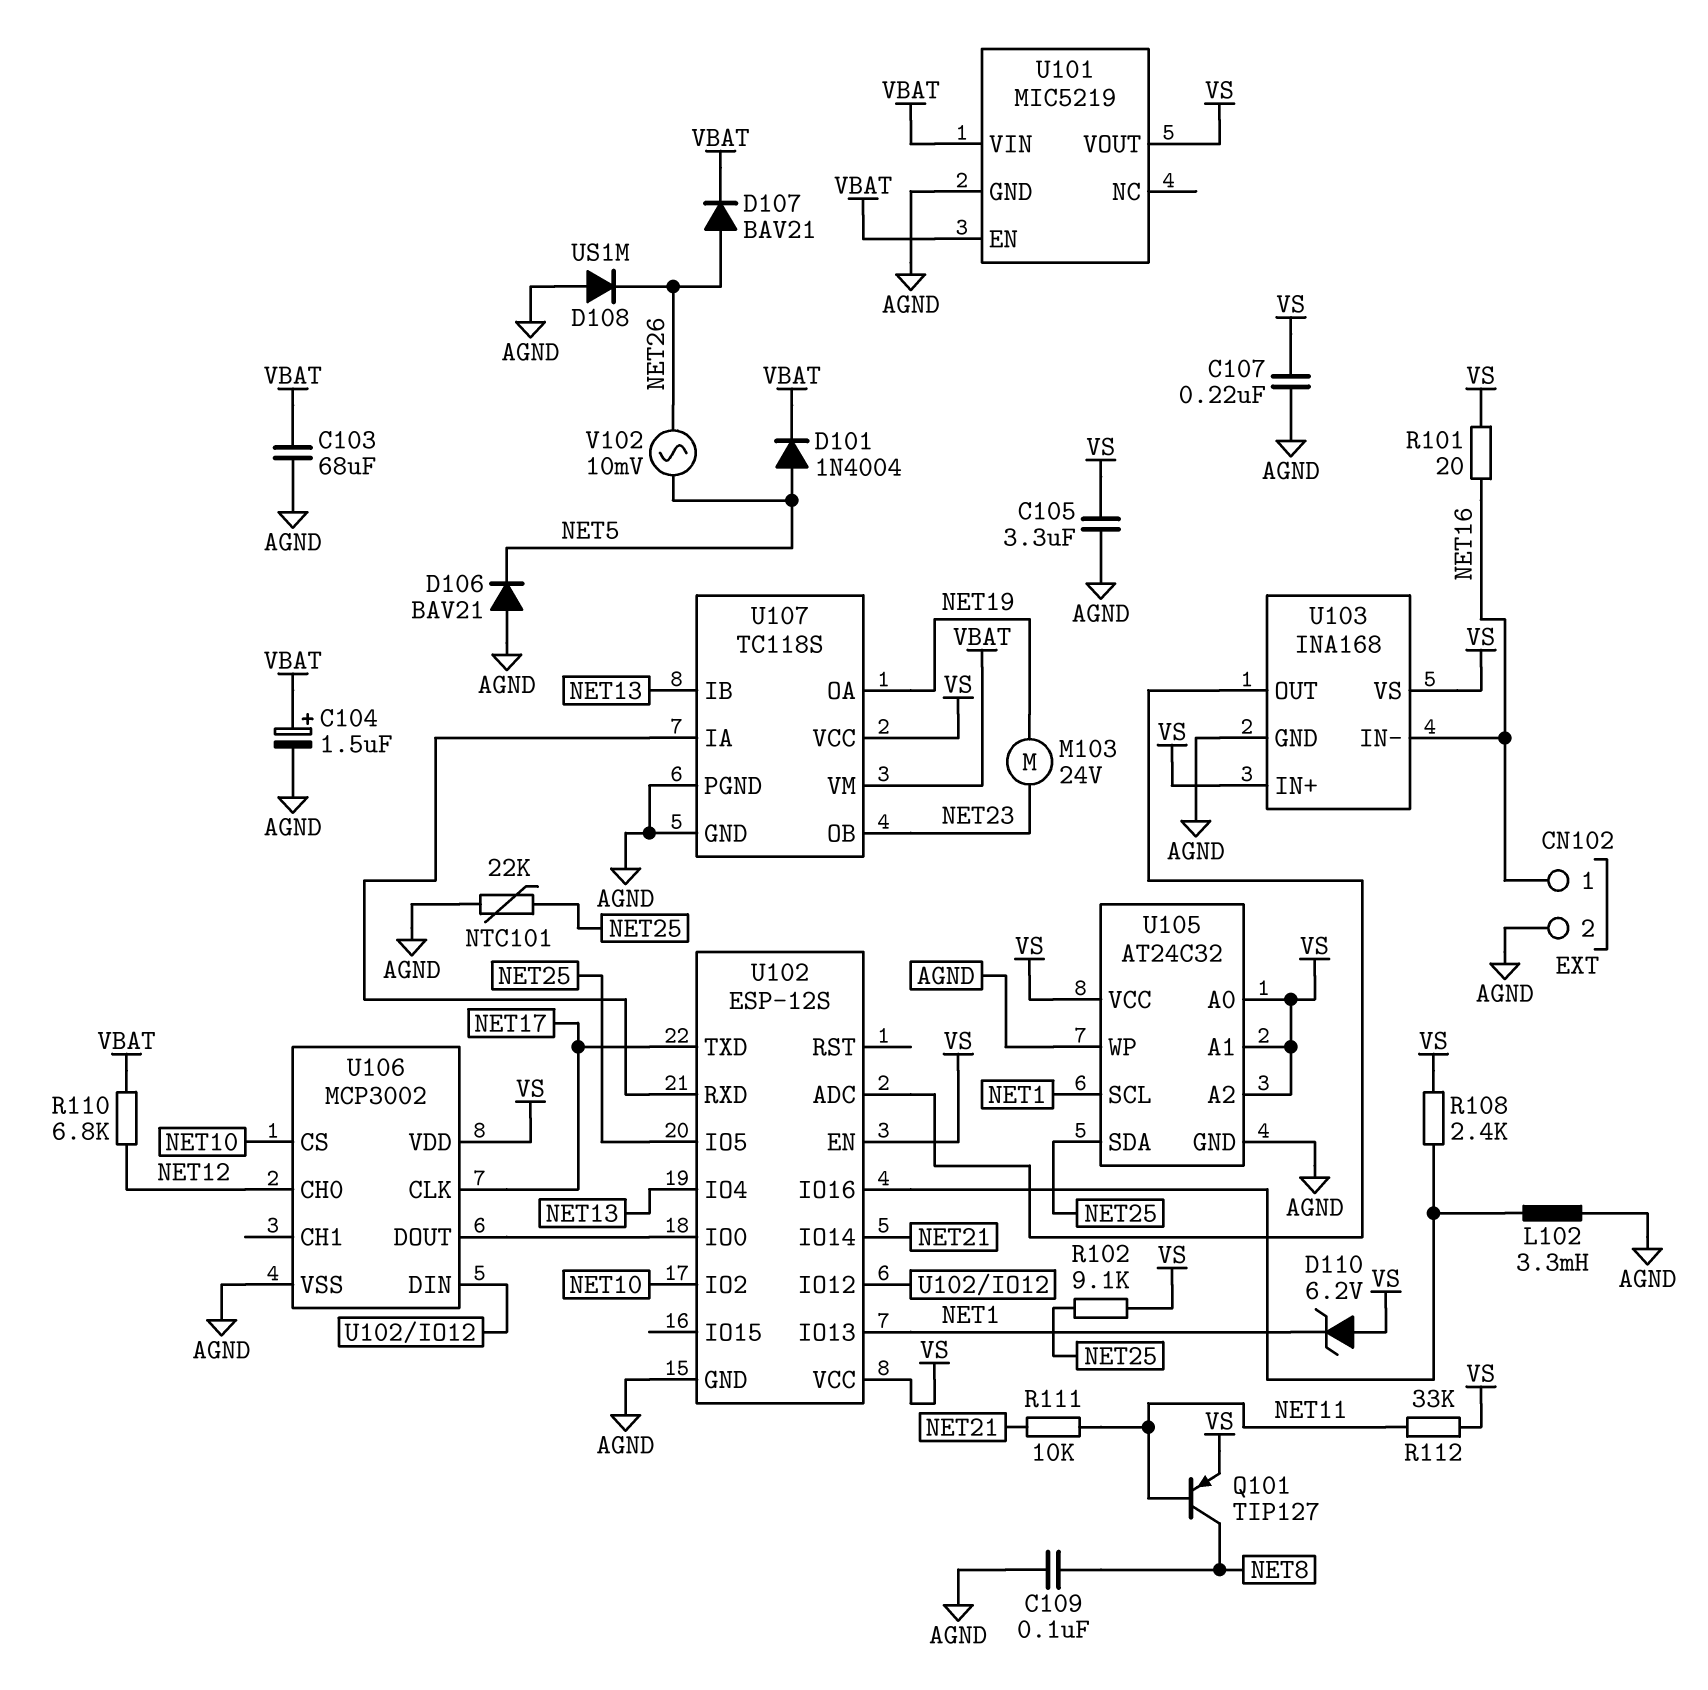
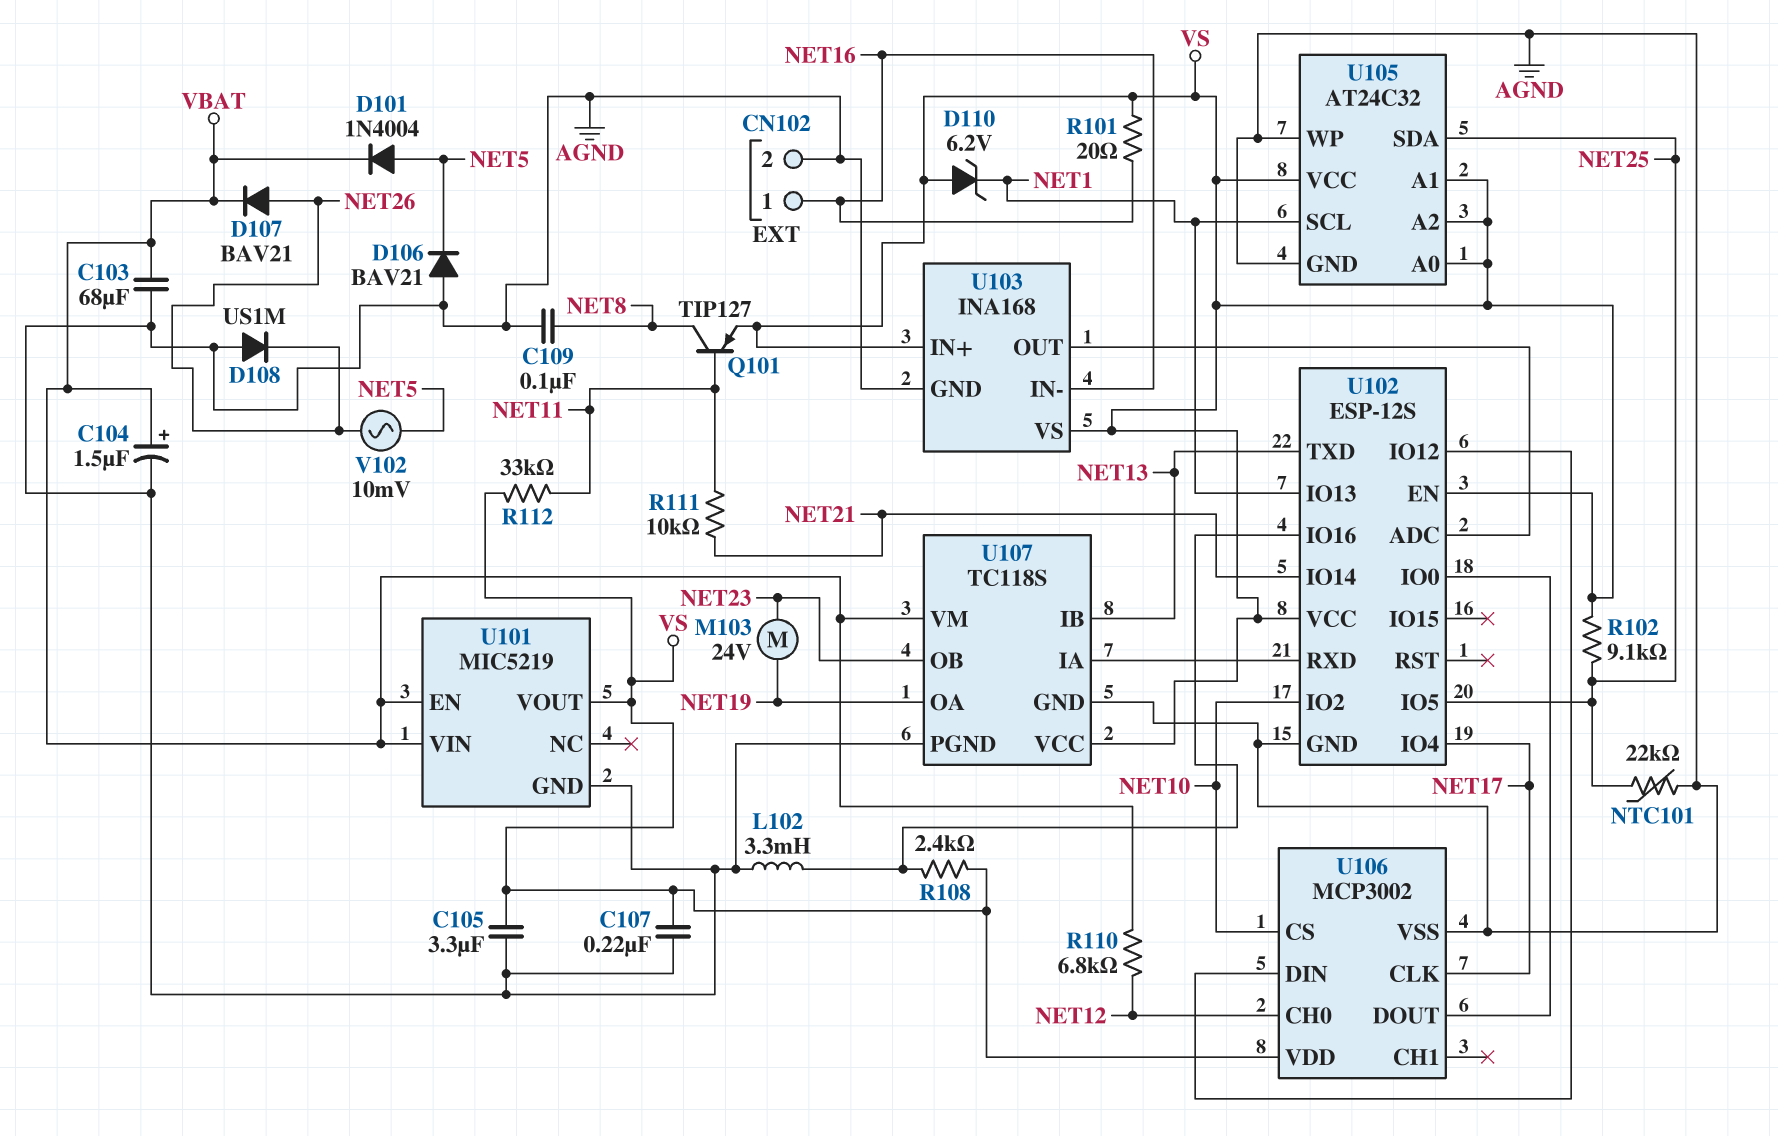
U102 pin IO4: NET13 -> NET17
U102 pin TXD: NET17 -> NET13

